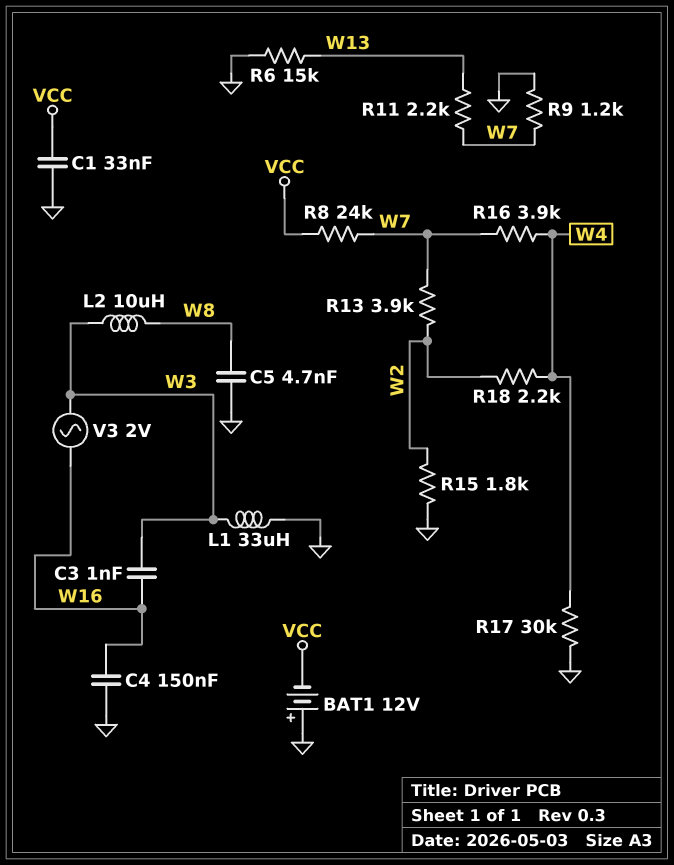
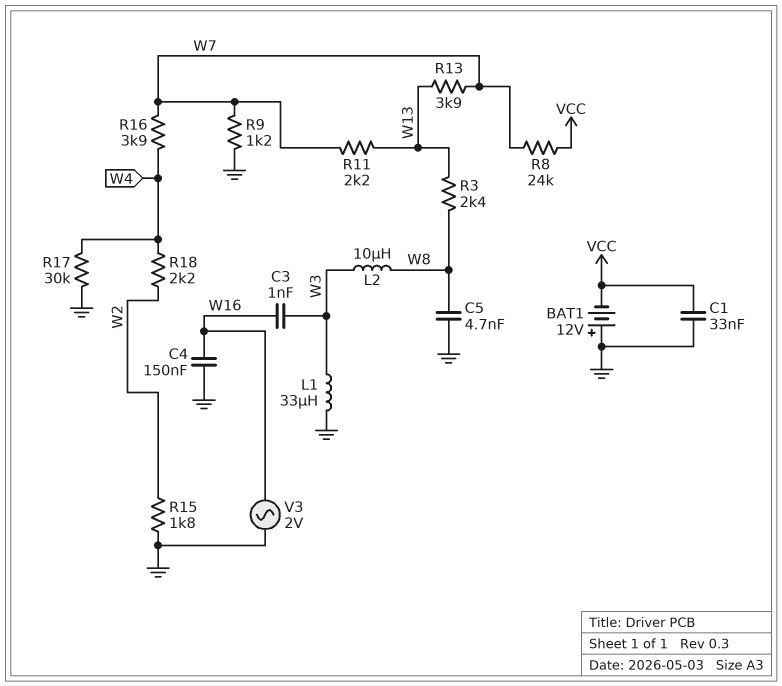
R3: none -> 2.4k (W8, W13)
R6: 15k (GND, W13) -> none
R13: 3.9k (W2, W7) -> 3.9k (W7, W13)
V3: AC 2V (W3, W16) -> AC 2V (GND, W16)

